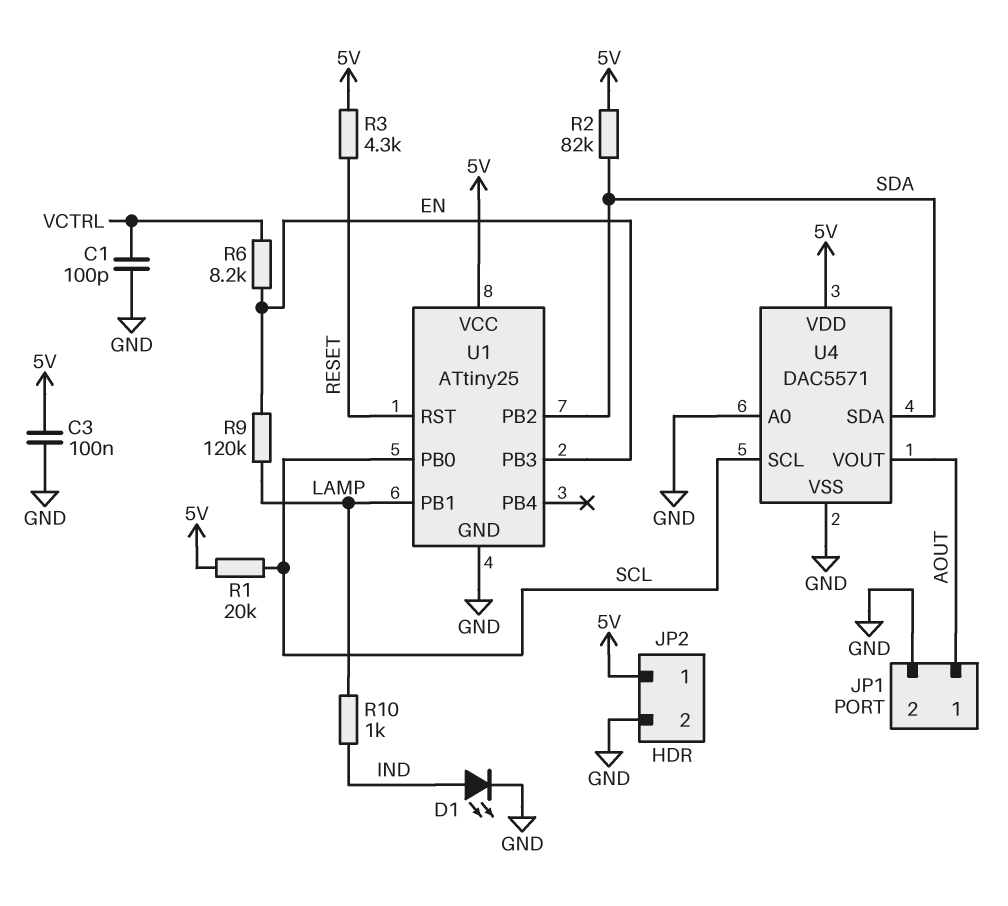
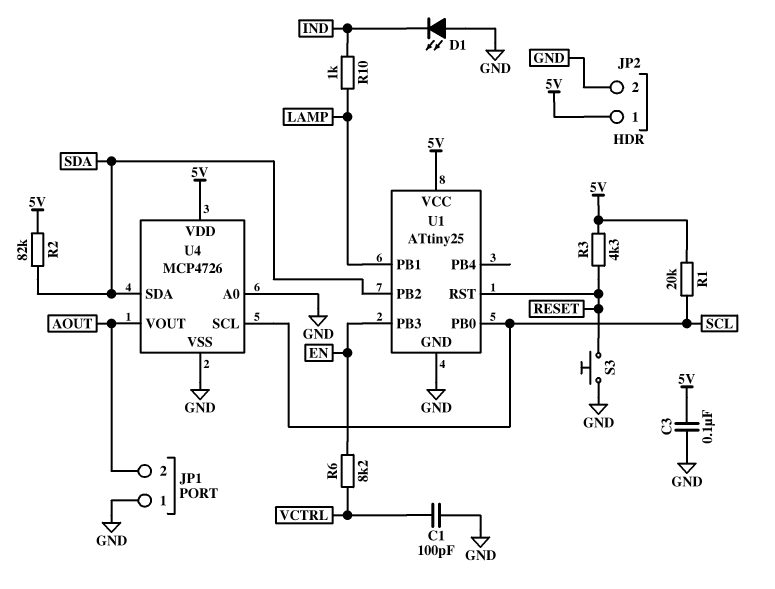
D1: LED (A IND, K GND) -> LED (A GND, K IND)
JP1 pin 1: AOUT -> GND
JP1 pin 2: GND -> AOUT
R9: 120k (EN, LAMP) -> none
S3: none -> button (GND, RESET)
U4: DAC5571 -> MCP4726

